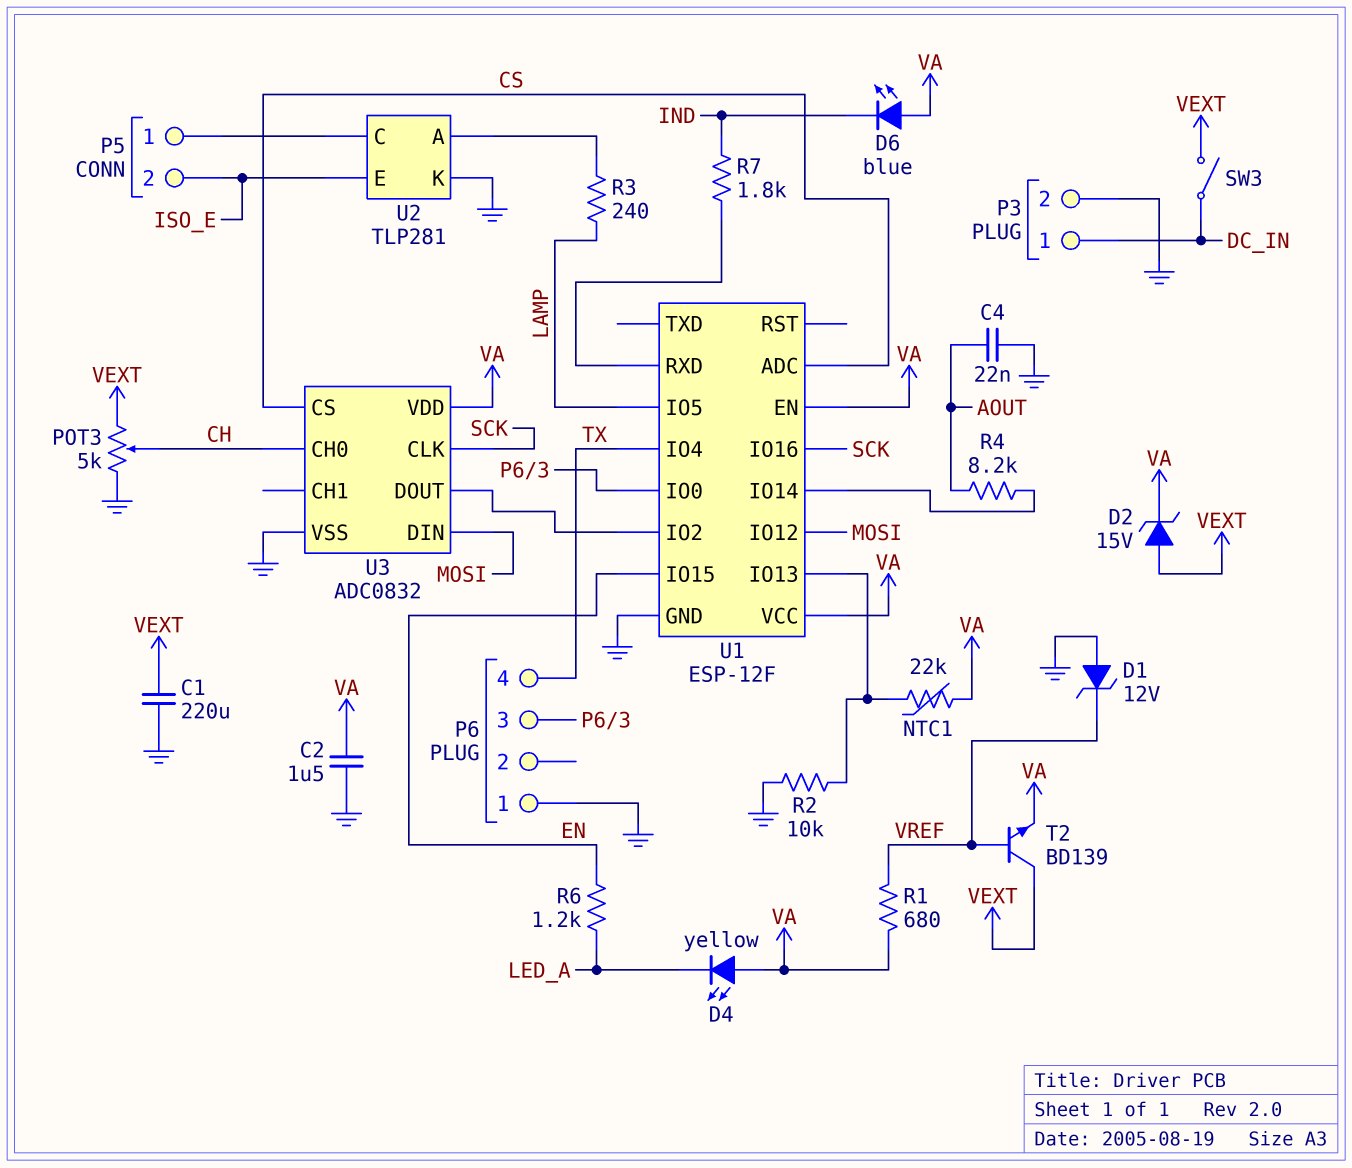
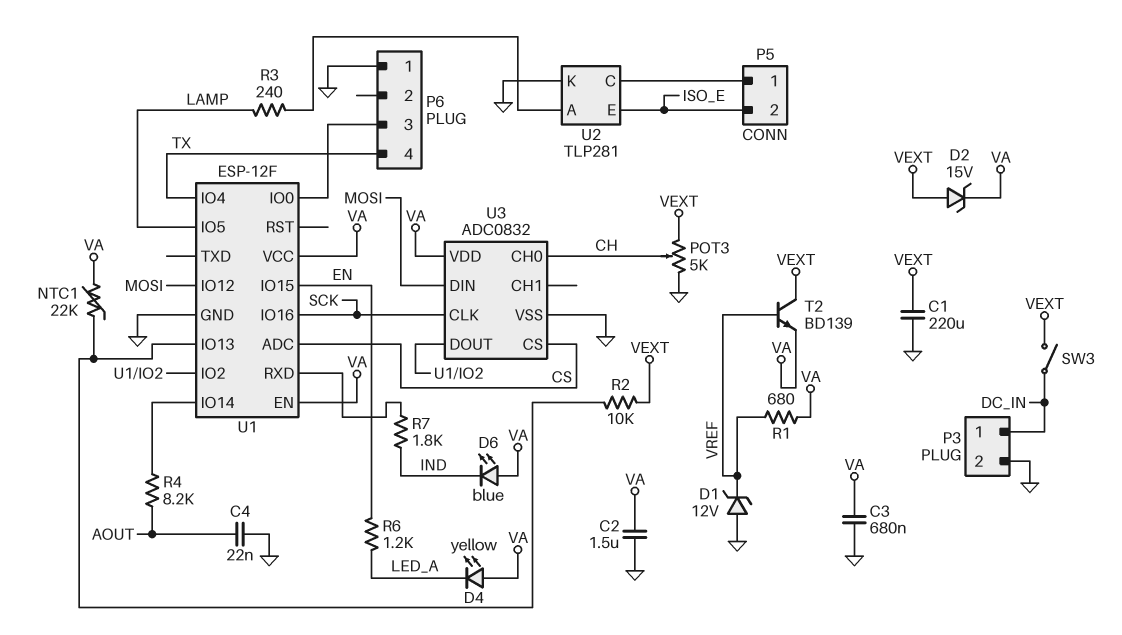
C3: none -> 680nF (GND, VA)
R2: 10k (GND, U1/IO13) -> 10k (U1/IO13, VEXT)

